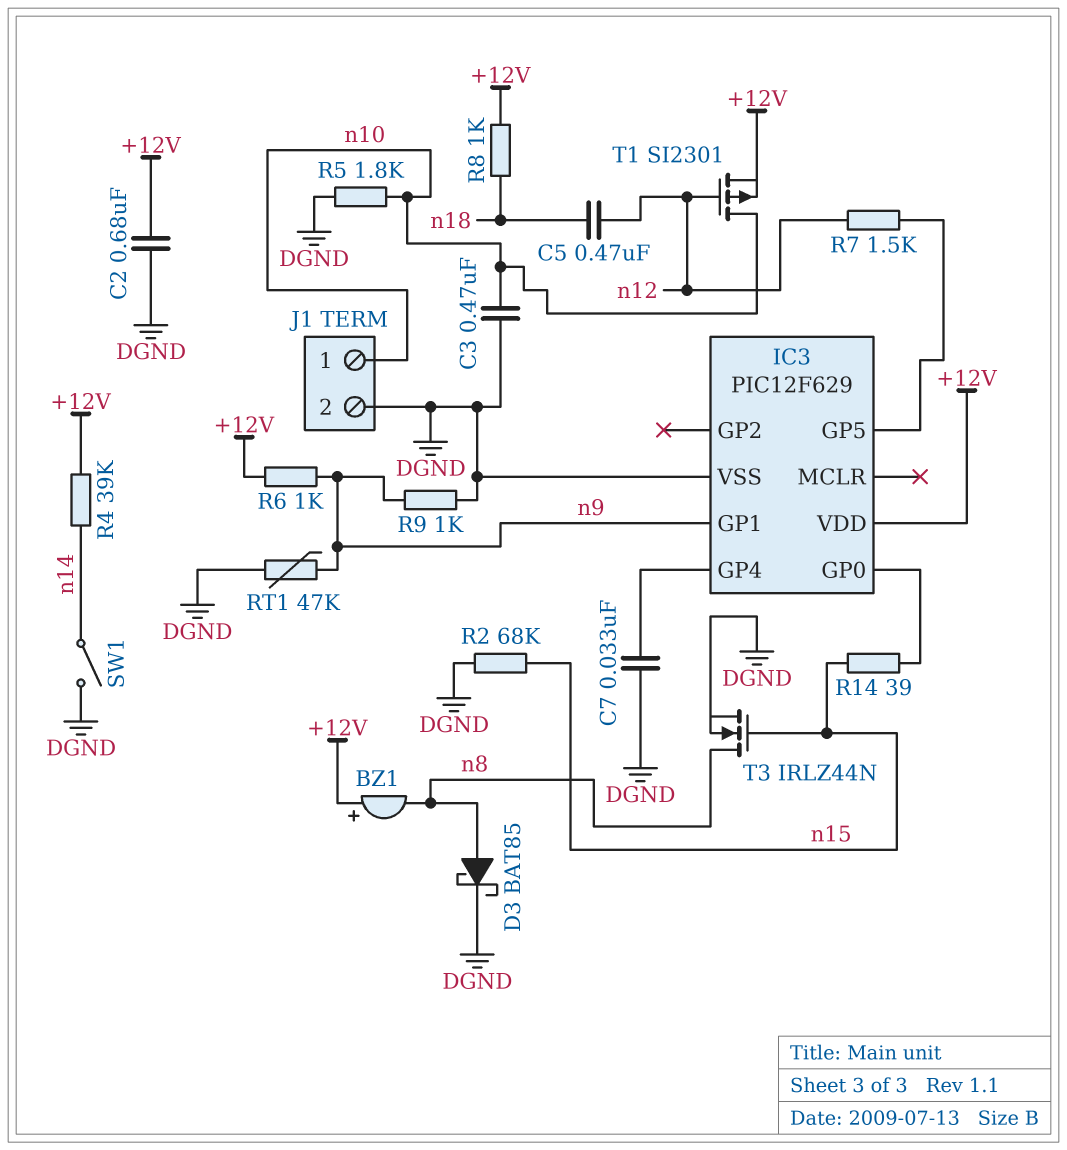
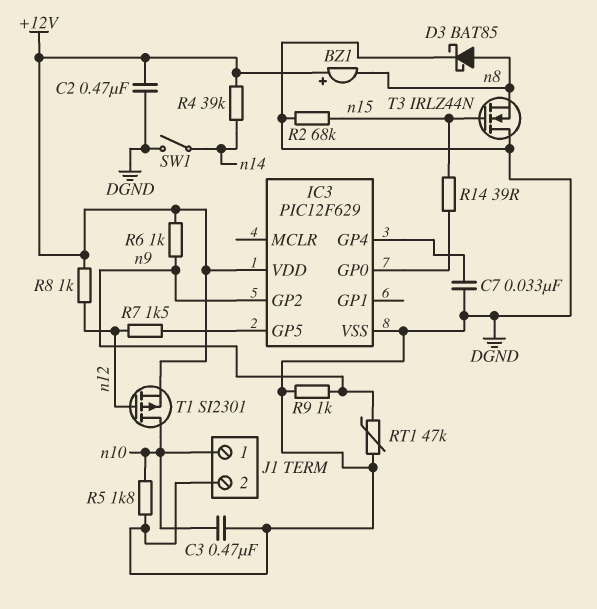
C2: 680nF (+12V, DGND) -> 470nF (+12V, DGND)
C5: 470nF (n12, n18) -> none
IC3 pin GP1: n9 -> none
IC3 pin GP2: none -> n9
R8: 1k (+12V, n18) -> 1k (+12V, n12)
T3: NMOS IRLZ44N (G n15, D n8, S DGND) -> NMOS IRLZ44N (G n15, D DGND, S n8)

